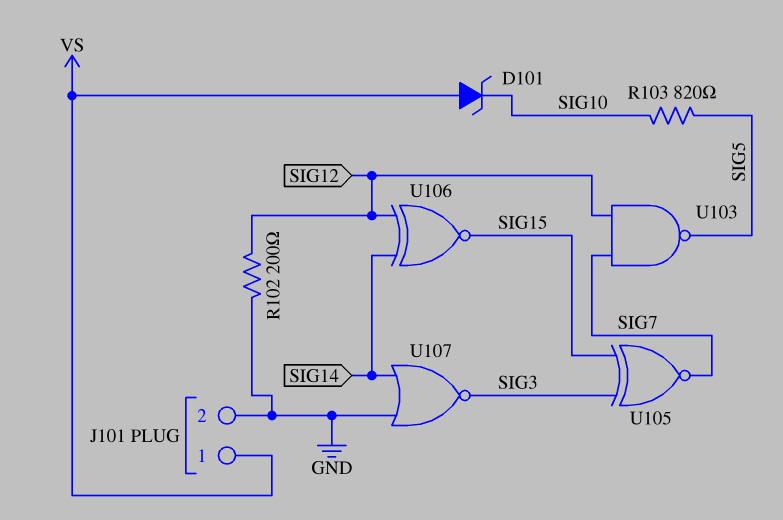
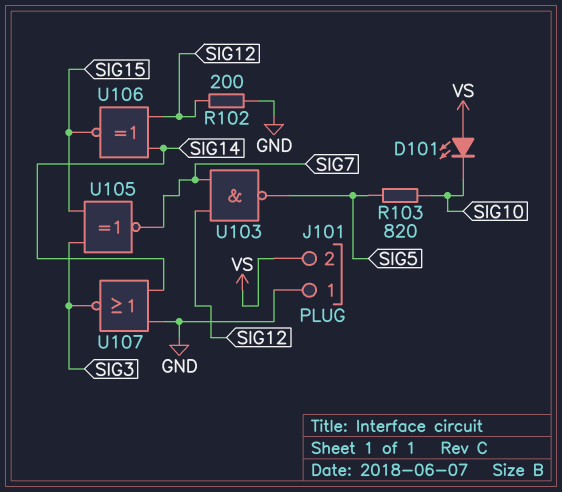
D101: zener (A VS, K SIG10) -> LED (A VS, K SIG10)
J101 pin 1: VS -> GND
J101 pin 2: GND -> VS

